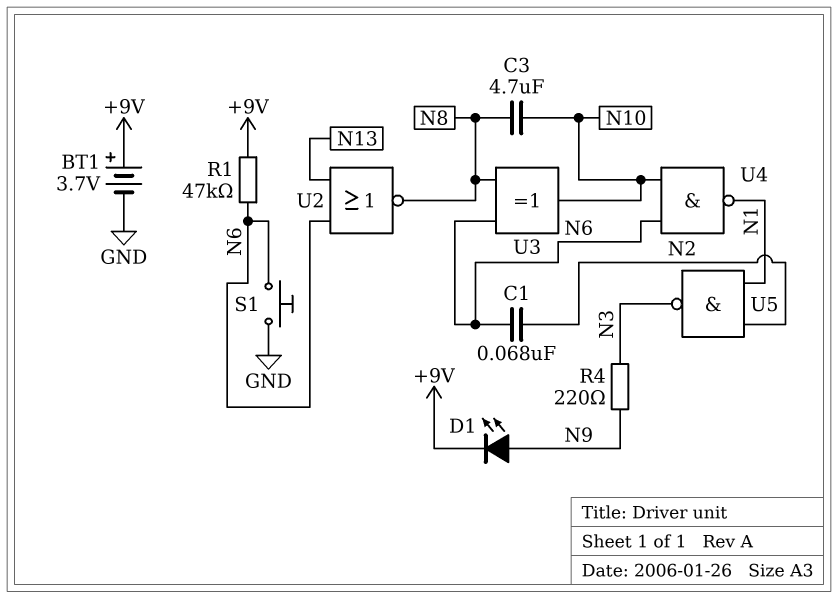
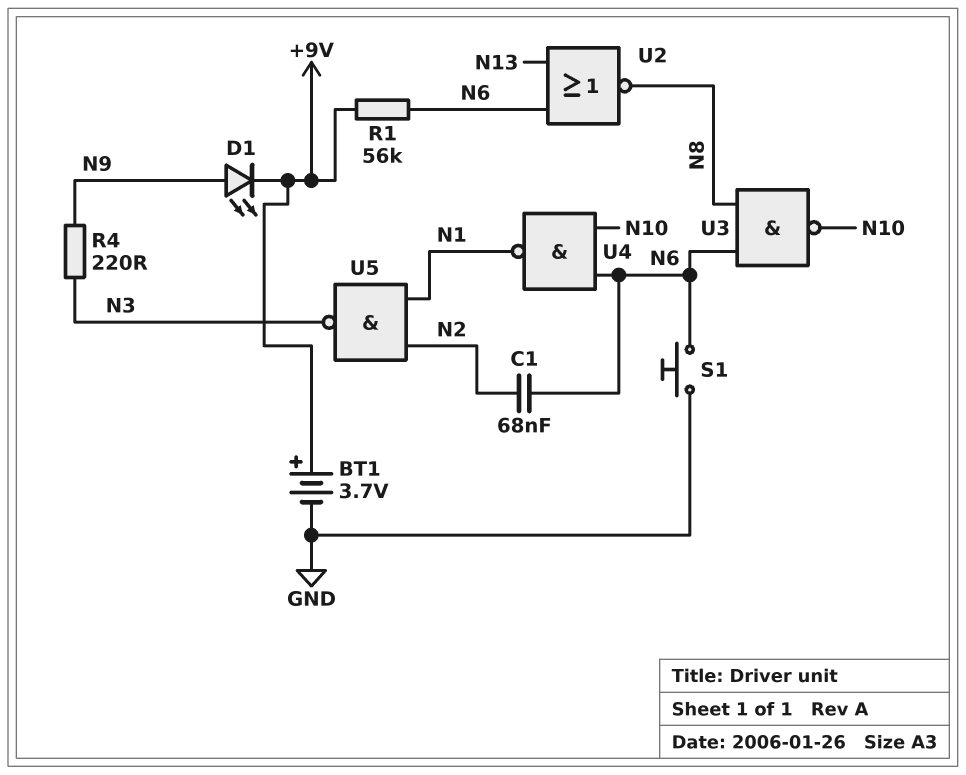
C3: 4.7uF (N8, N10) -> none
R1: 47k (+9V, N6) -> 56k (+9V, N6)
U3: XOR (in N6, in N8, out N10) -> NAND (in N6, in N8, out N10)

